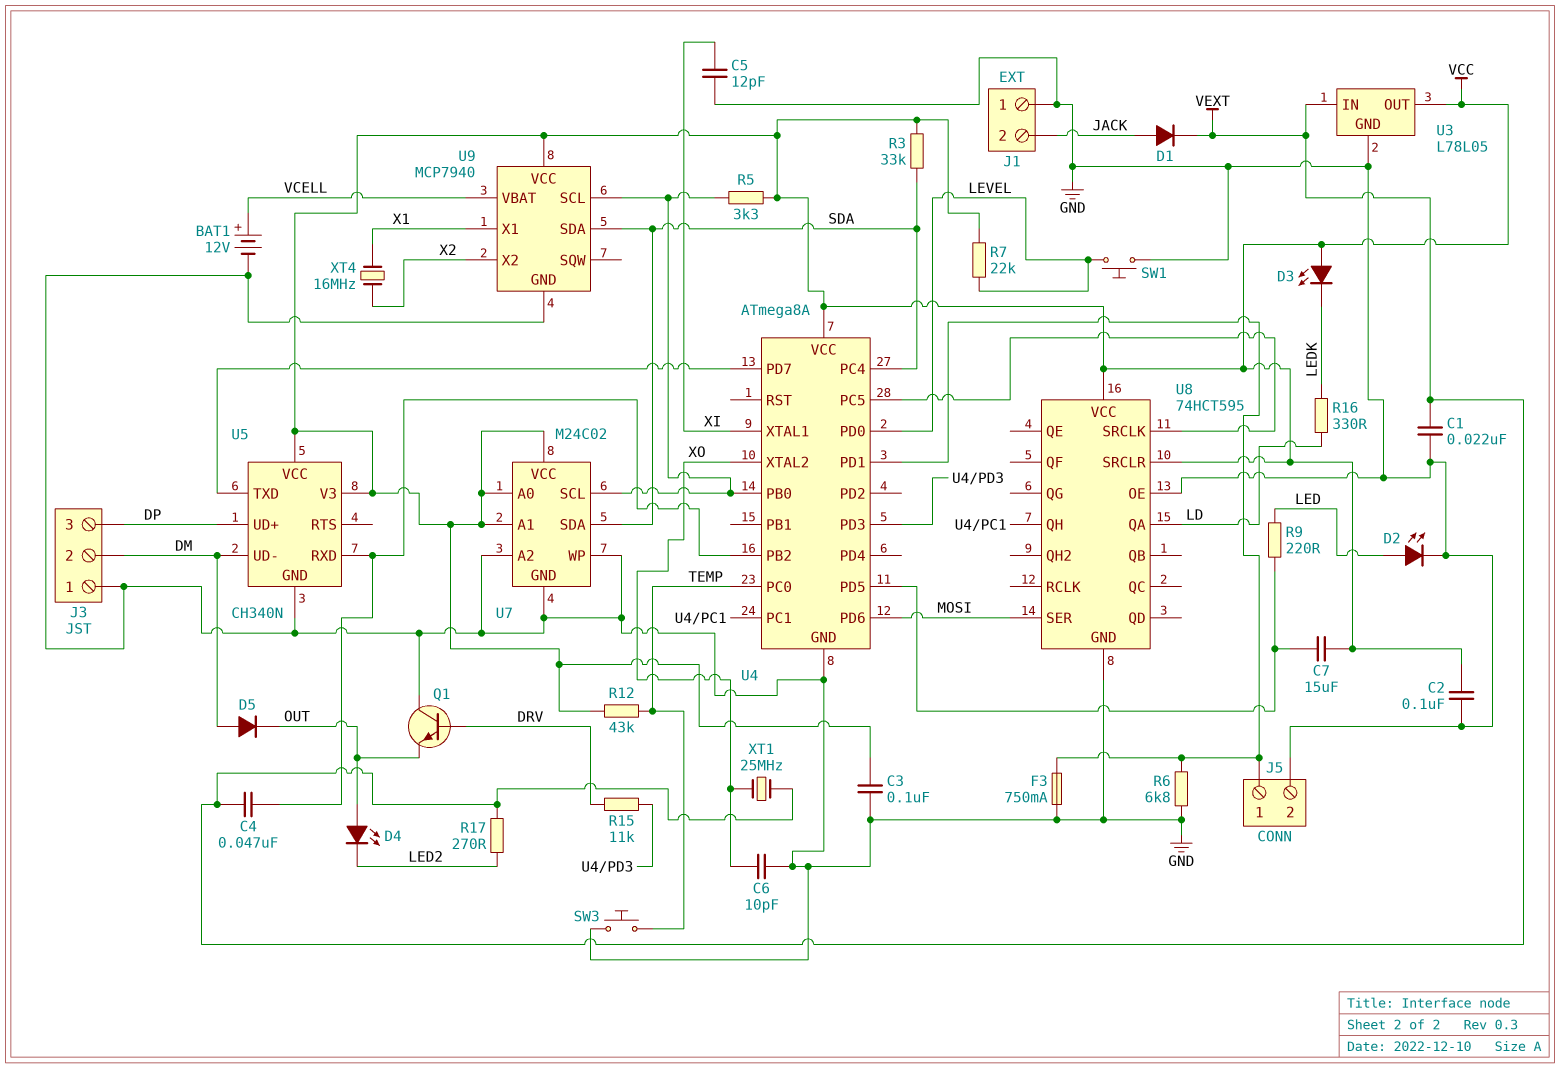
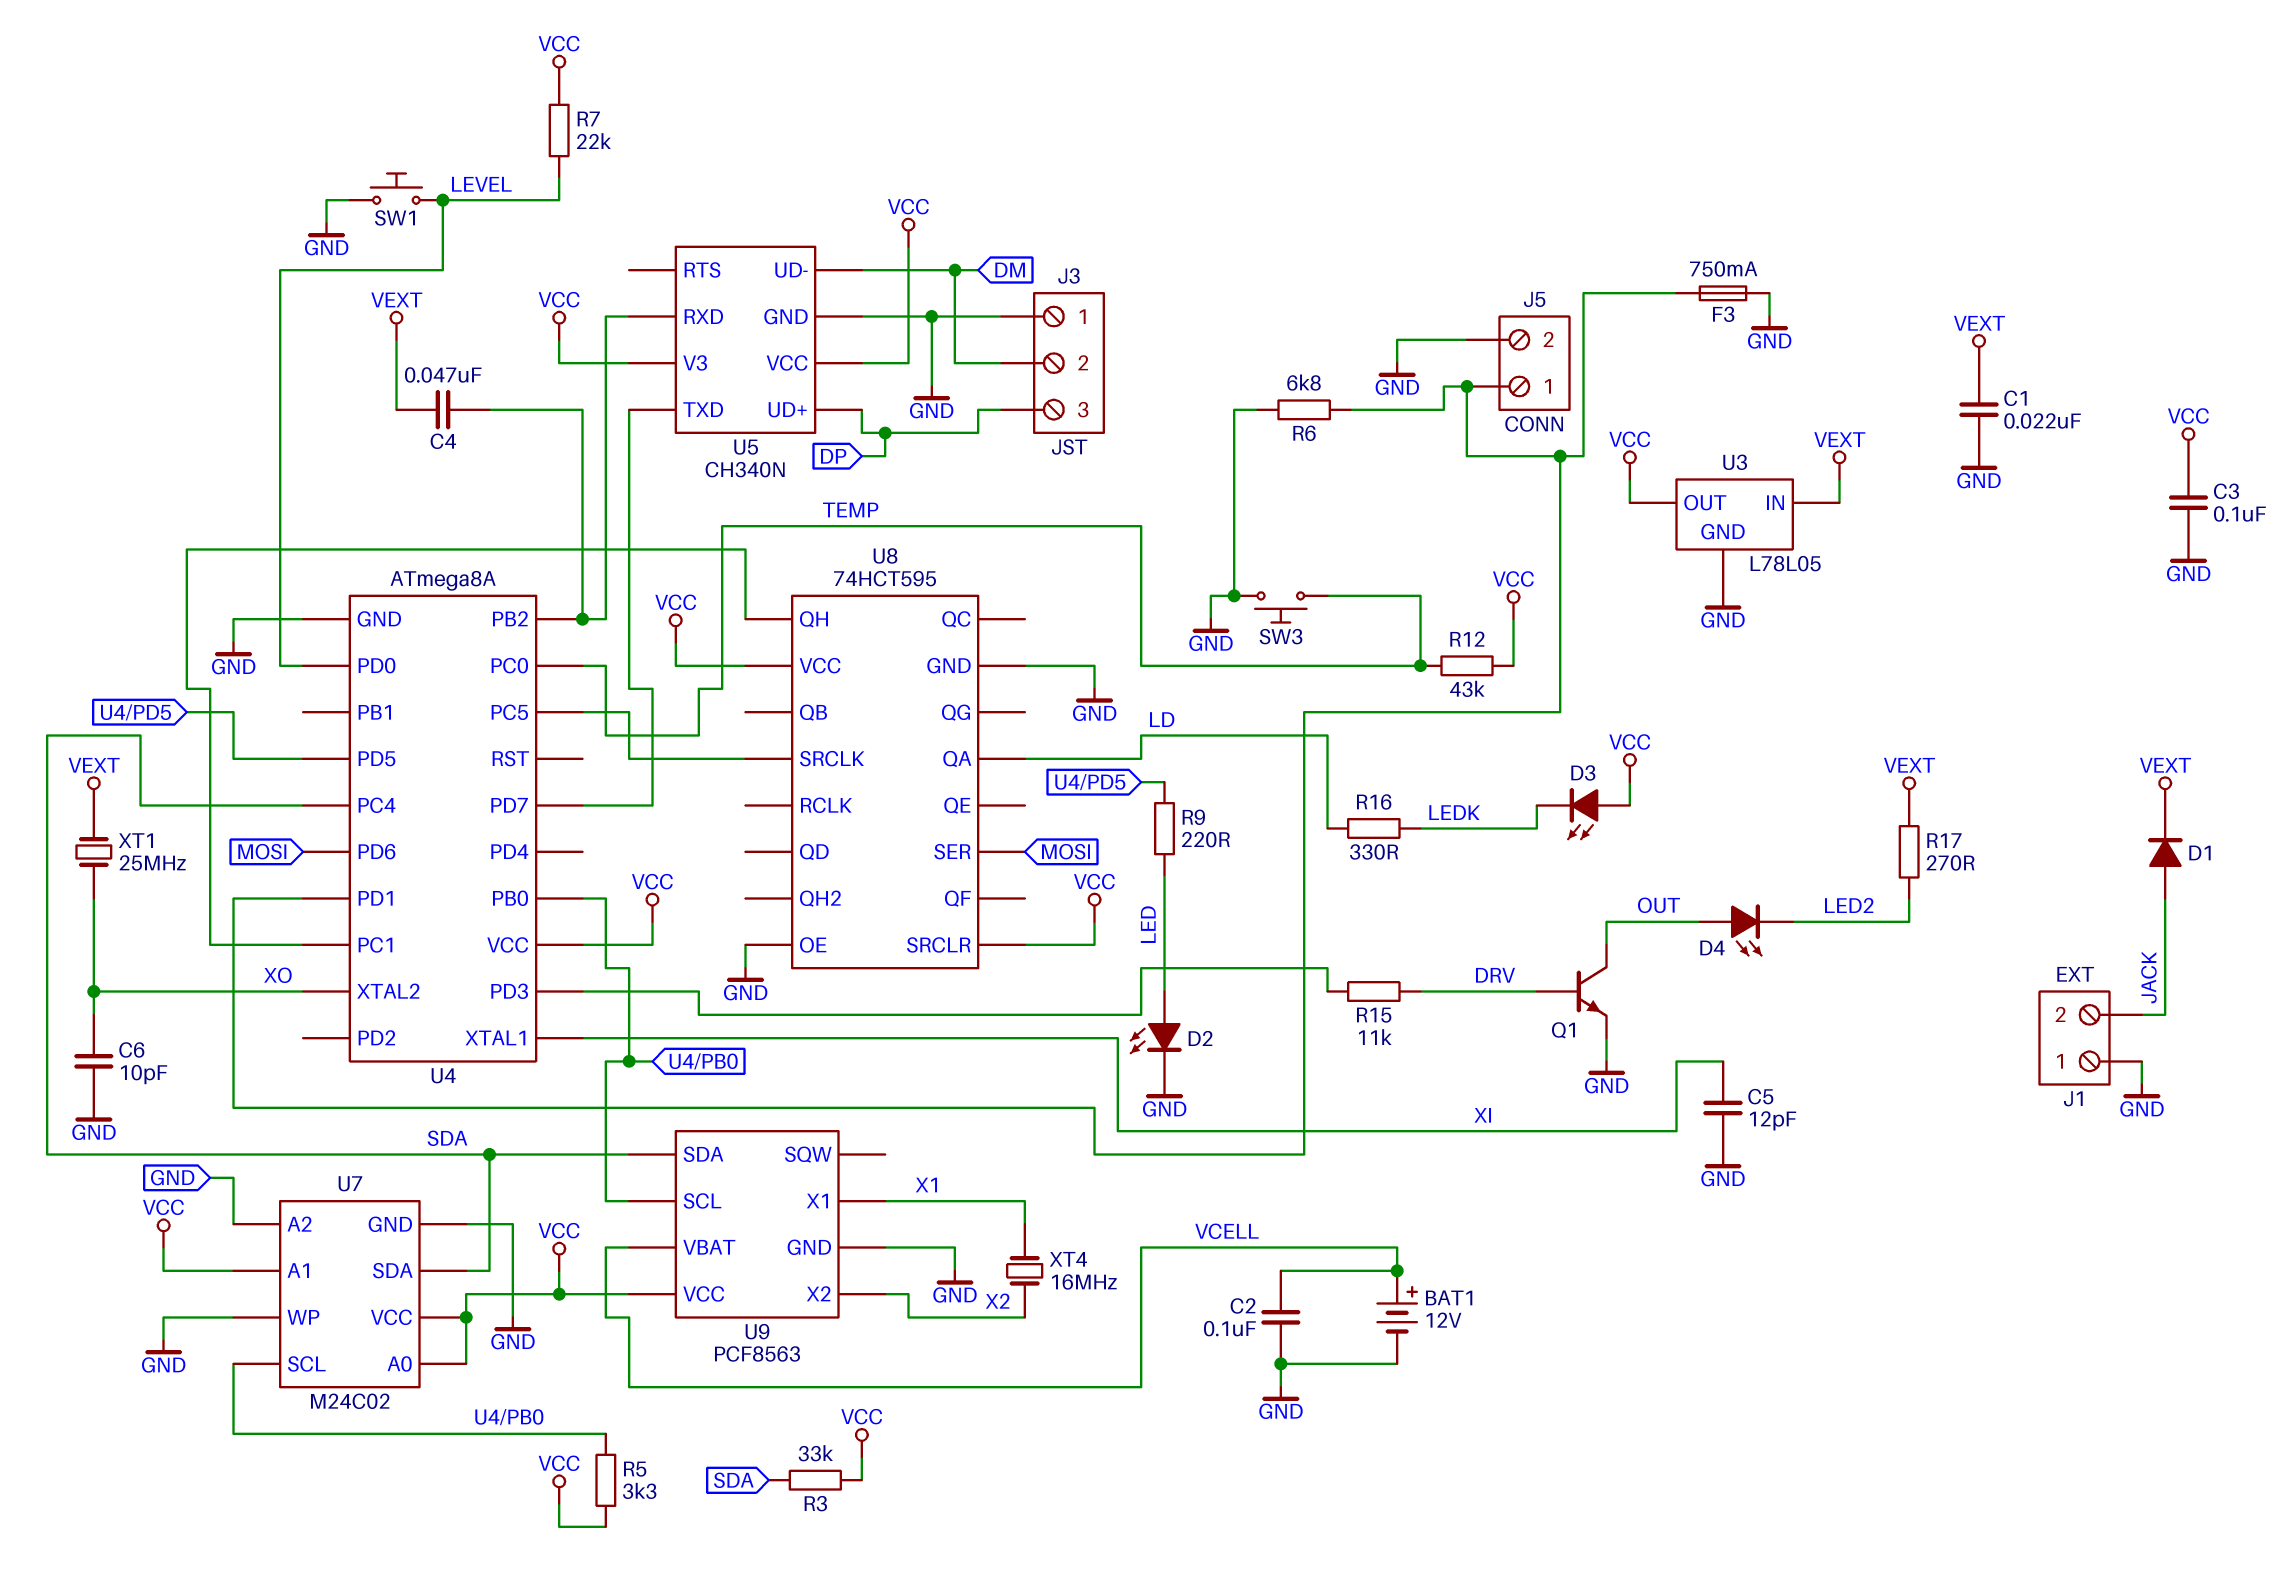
C2: 100nF (GND, VCC) -> 100nF (GND, VCELL)
C7: 15uF (U4/PD5, VCC) -> none
D5: diode (A DM, K OUT) -> none
Q1: NPN (B DRV, C GND, E OUT) -> NPN (B DRV, C OUT, E GND)
U9: MCP7940 -> PCF8563

